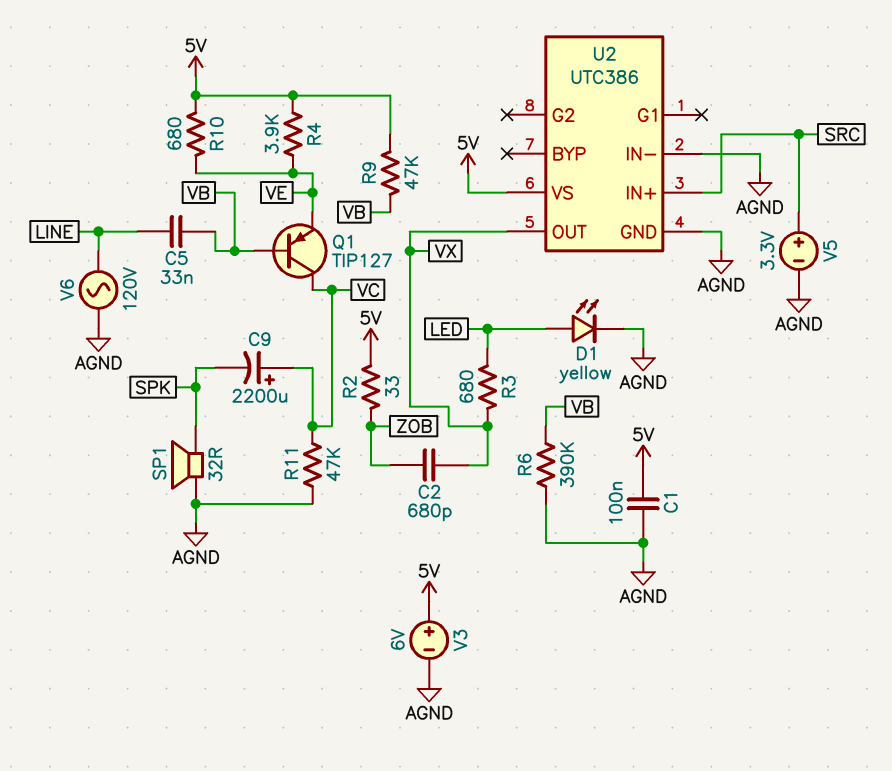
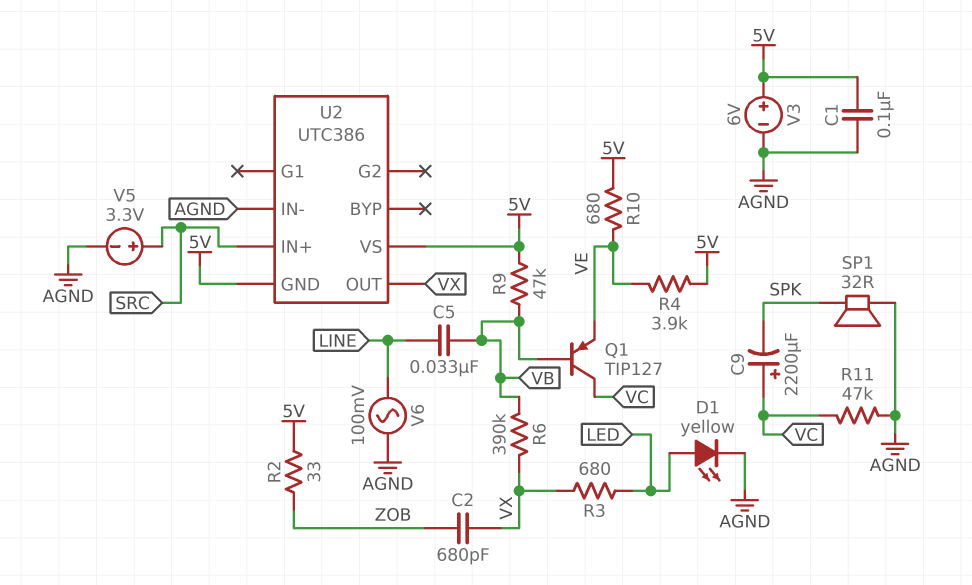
R6: 390k (AGND, VB) -> 390k (VB, VX)
U2 pin GND: AGND -> 5V
V6: AC 120V (AGND, LINE) -> AC 100mV (AGND, LINE)

